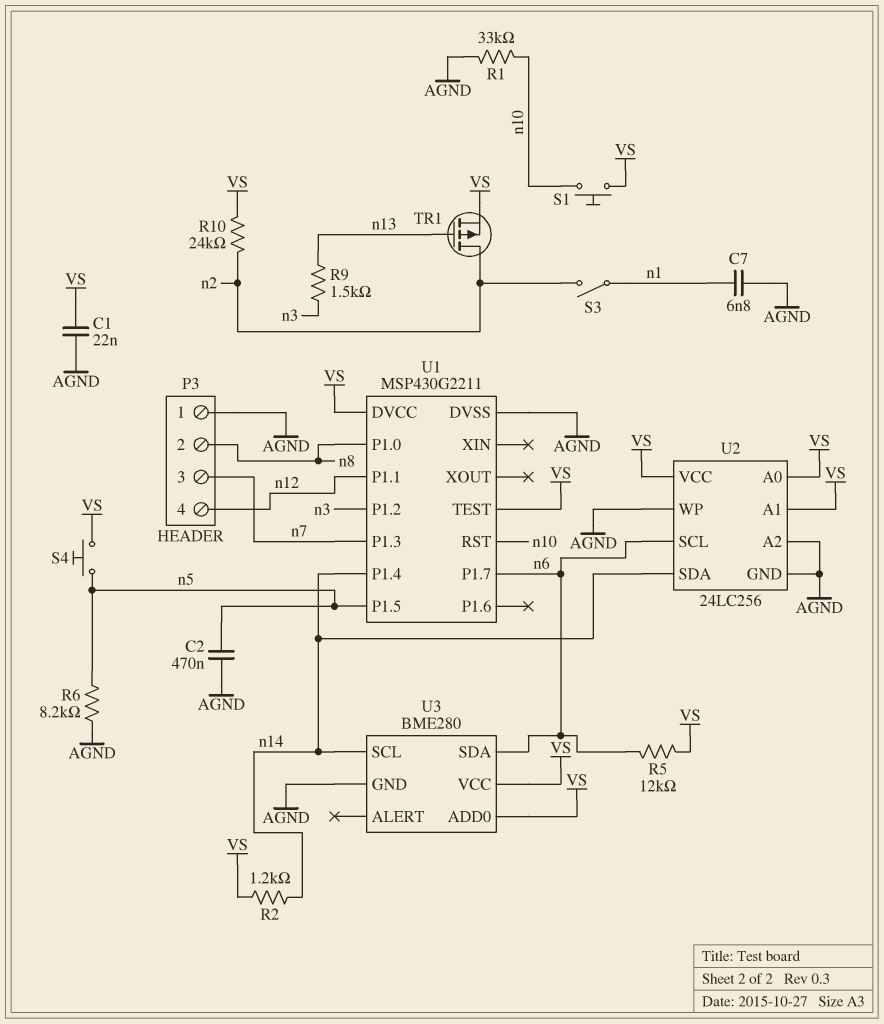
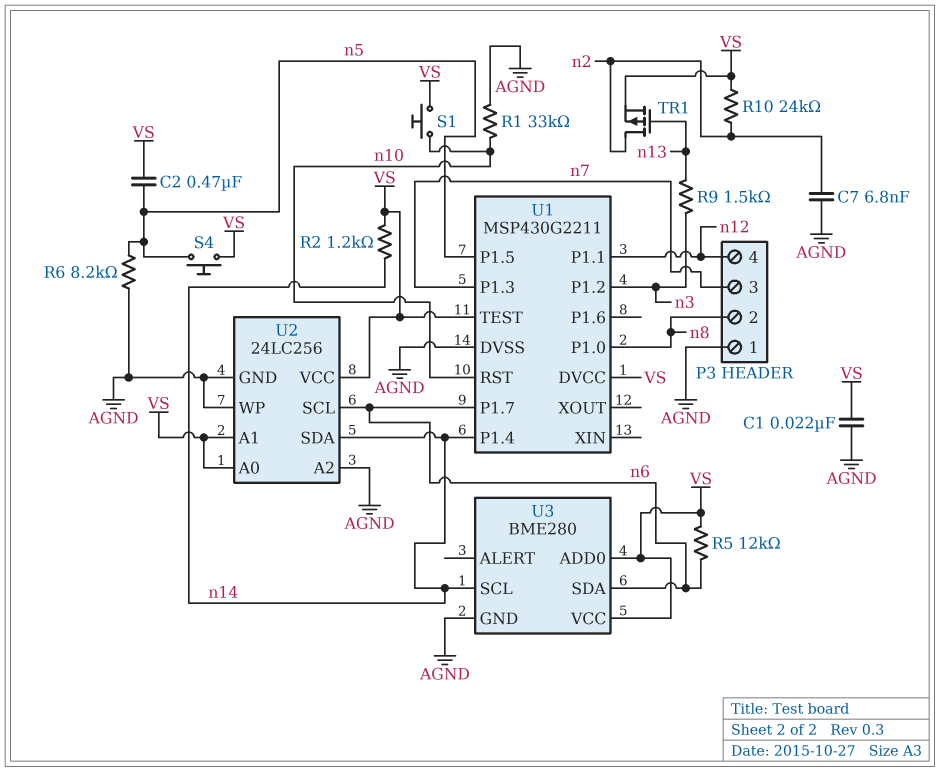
C2: 470nF (AGND, n5) -> 470nF (VS, n5)
C7: 6.8nF (AGND, n1) -> 6.8nF (AGND, n2)
S3: switch (n1, n2) -> none

